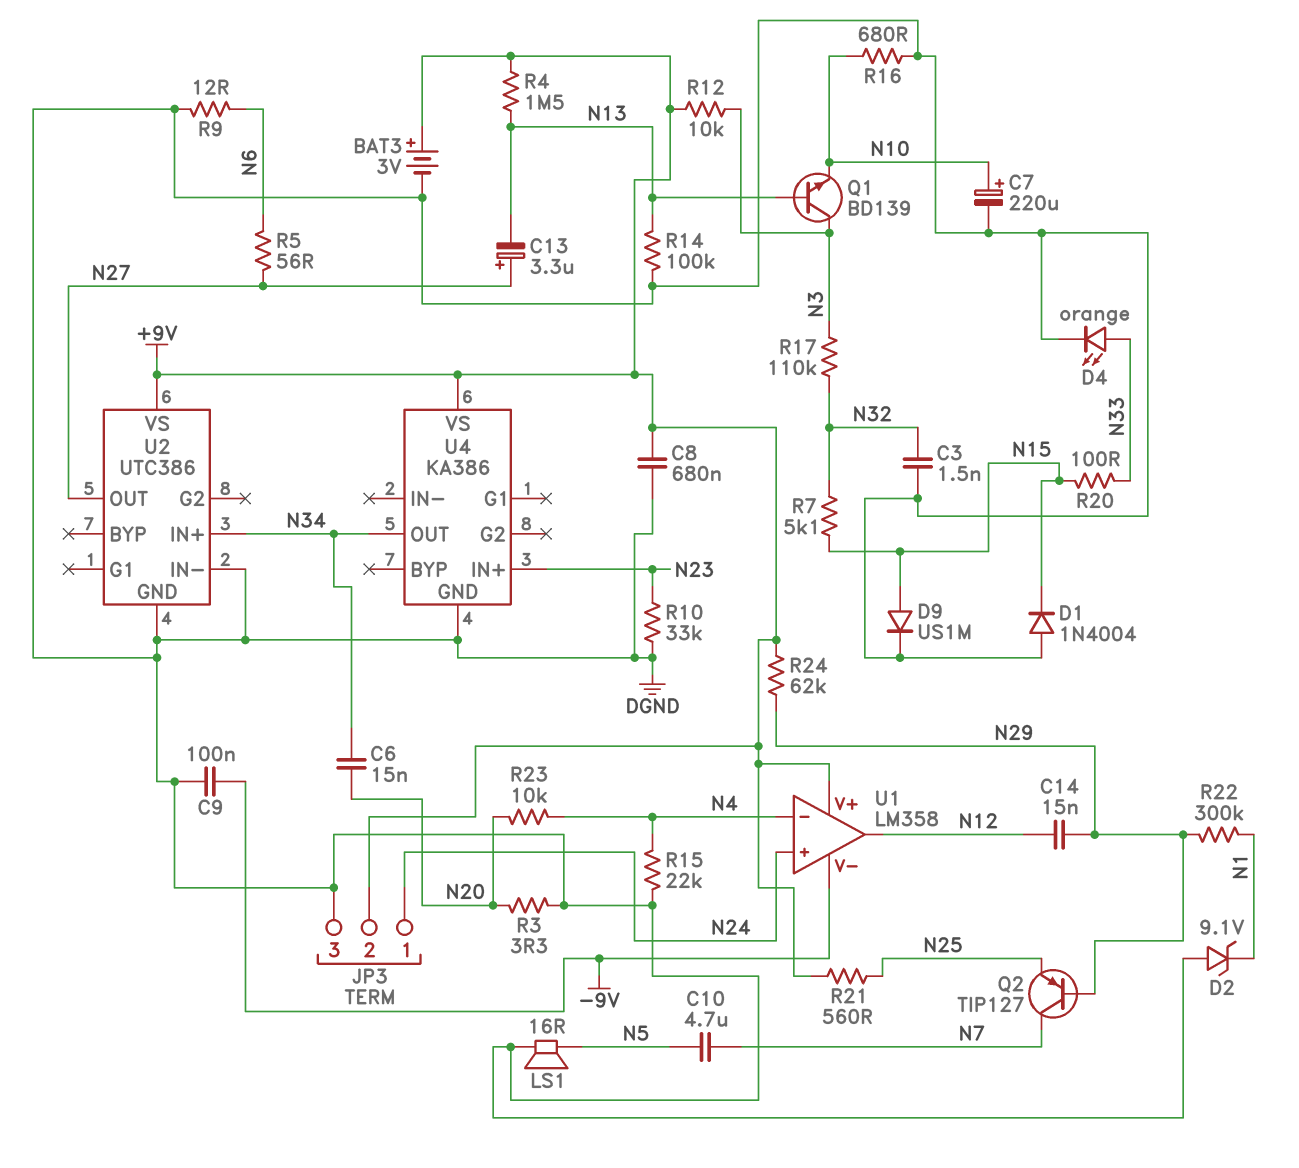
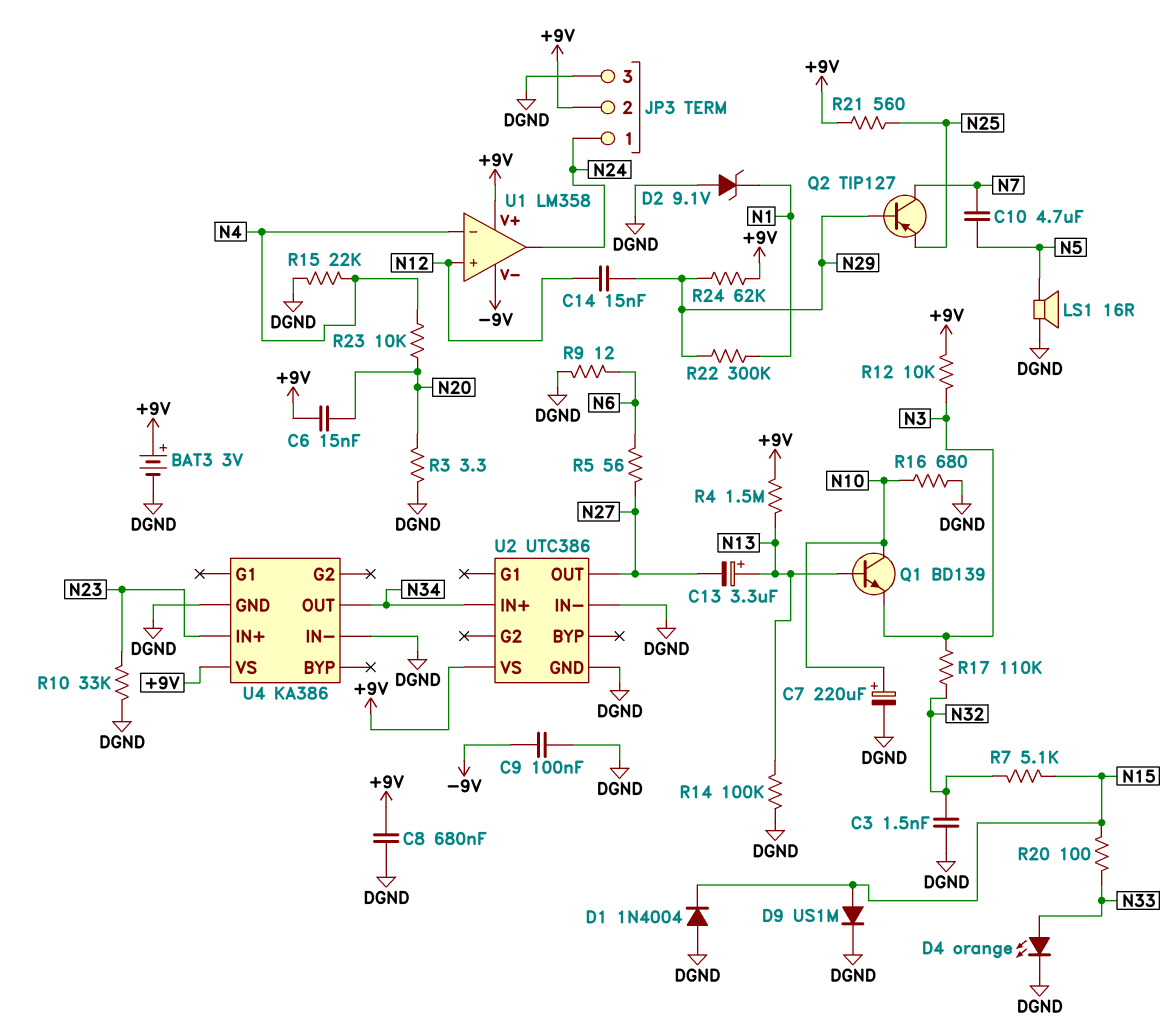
C6: 15nF (N20, N34) -> 15nF (+9V, N20)
C13: 3.3uF (plus N27, minus N13) -> 3.3uF (plus N13, minus N27)
Q1: NPN BD139 (B N13, C N3, E N10) -> NPN BD139 (B N13, C N10, E N3)
U1 pin in+: N24 -> N12
U1 pin out: N12 -> N24
U4 pin IN-: none -> DGND

